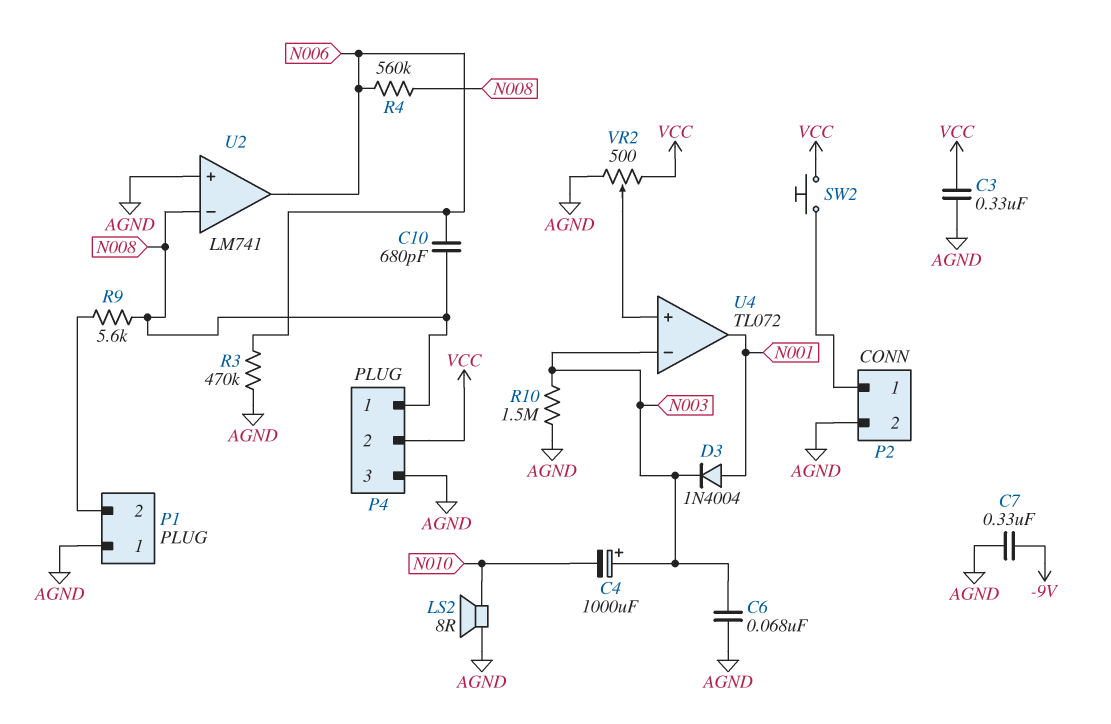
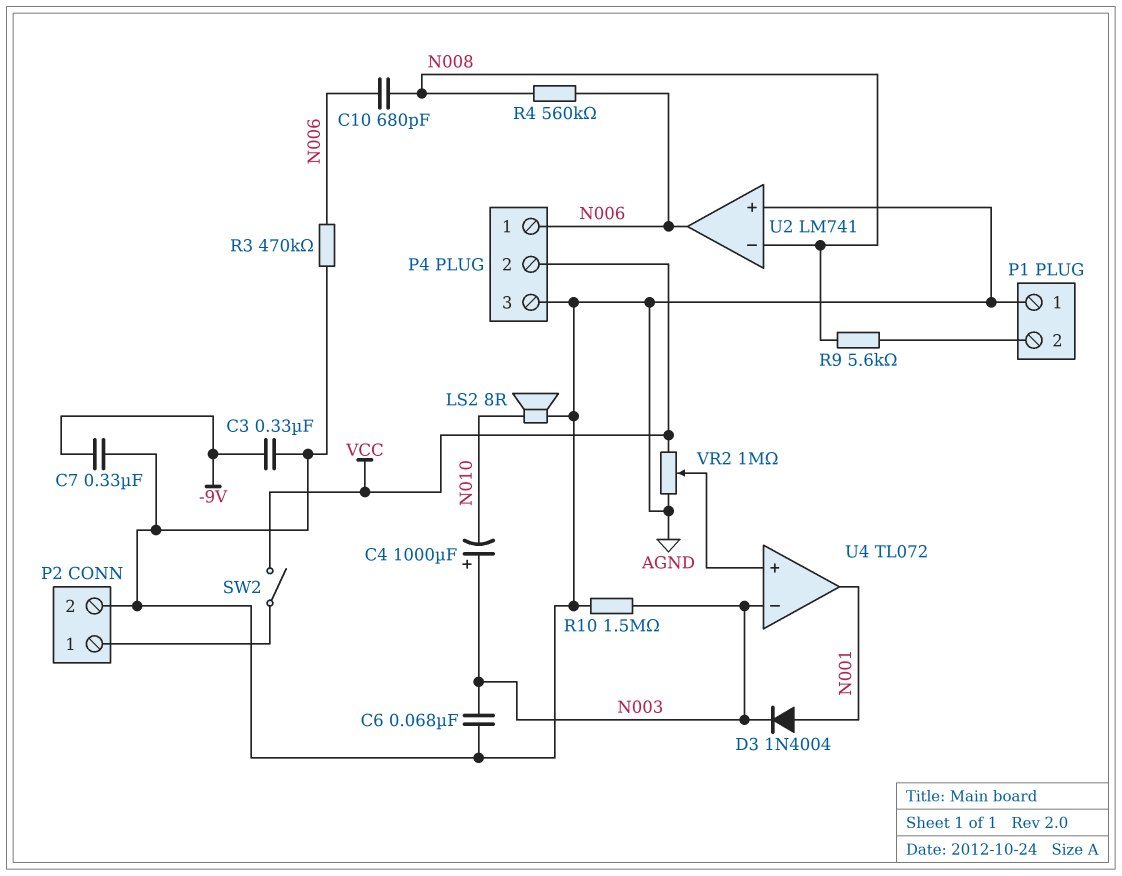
C3: 330nF (AGND, VCC) -> 330nF (-9V, AGND)
P4 pin 1: N008 -> N006
SW2: button (P2/1, VCC) -> switch (P2/1, VCC)
VR2: 500 (AGND, VCC, wiper U4/in+) -> 1M (AGND, VCC, wiper U4/in+)

